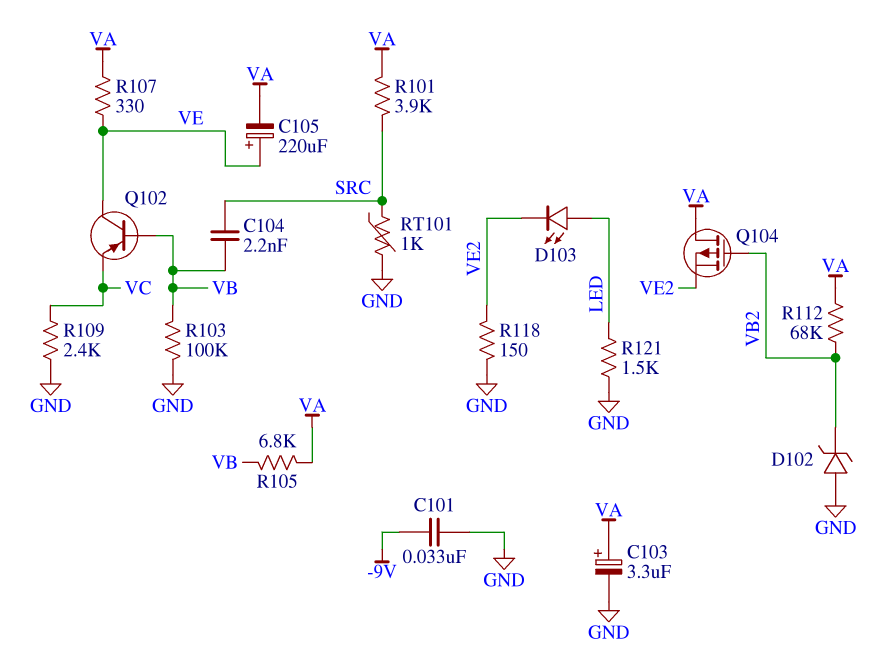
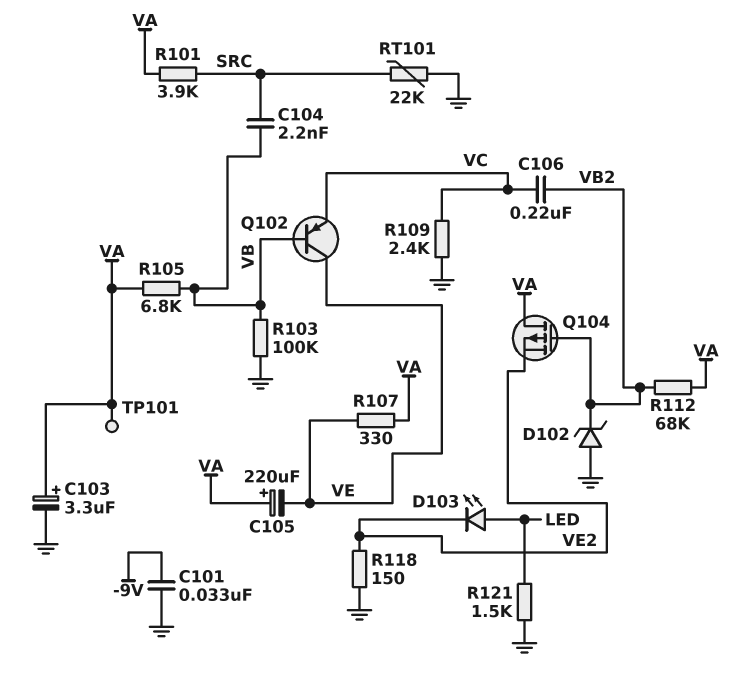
C105: 220uF (plus VE, minus VA) -> 220uF (plus VA, minus VE)
C106: none -> 220nF (VB2, VC)
RT101: 1k (GND, SRC) -> 22k (GND, SRC)
TP101: none -> test point (VA)

